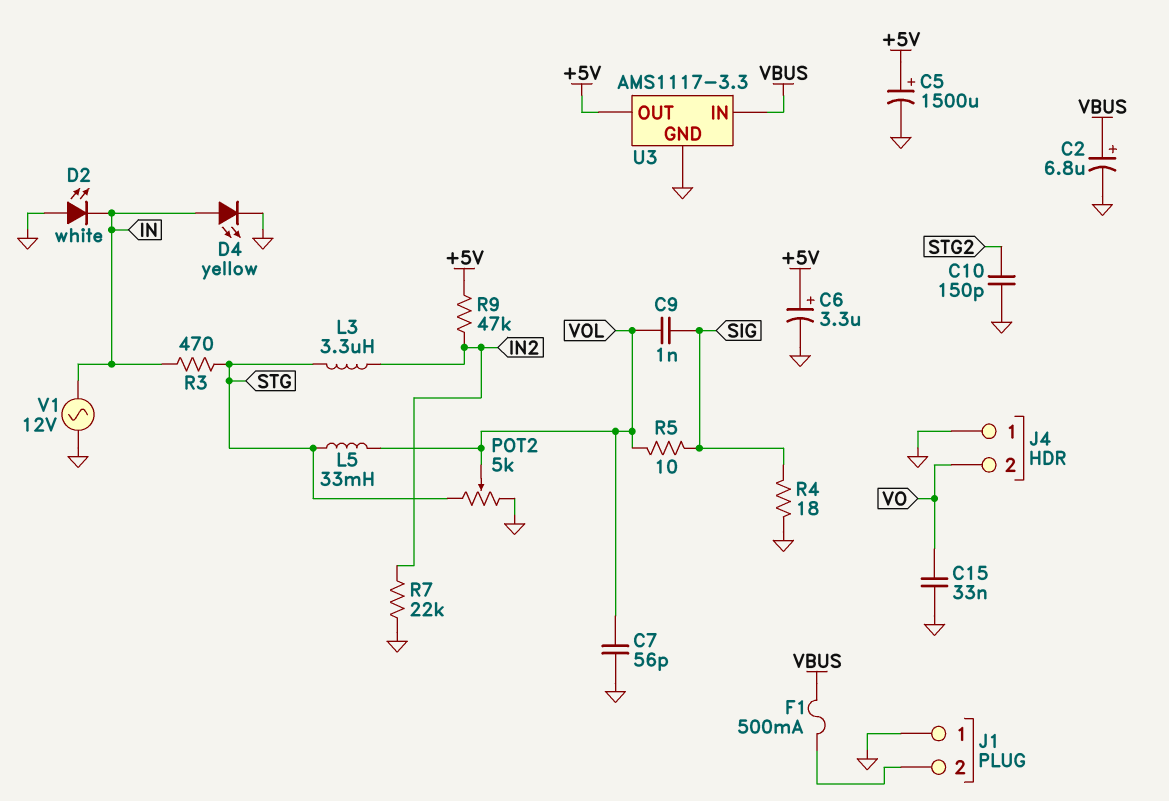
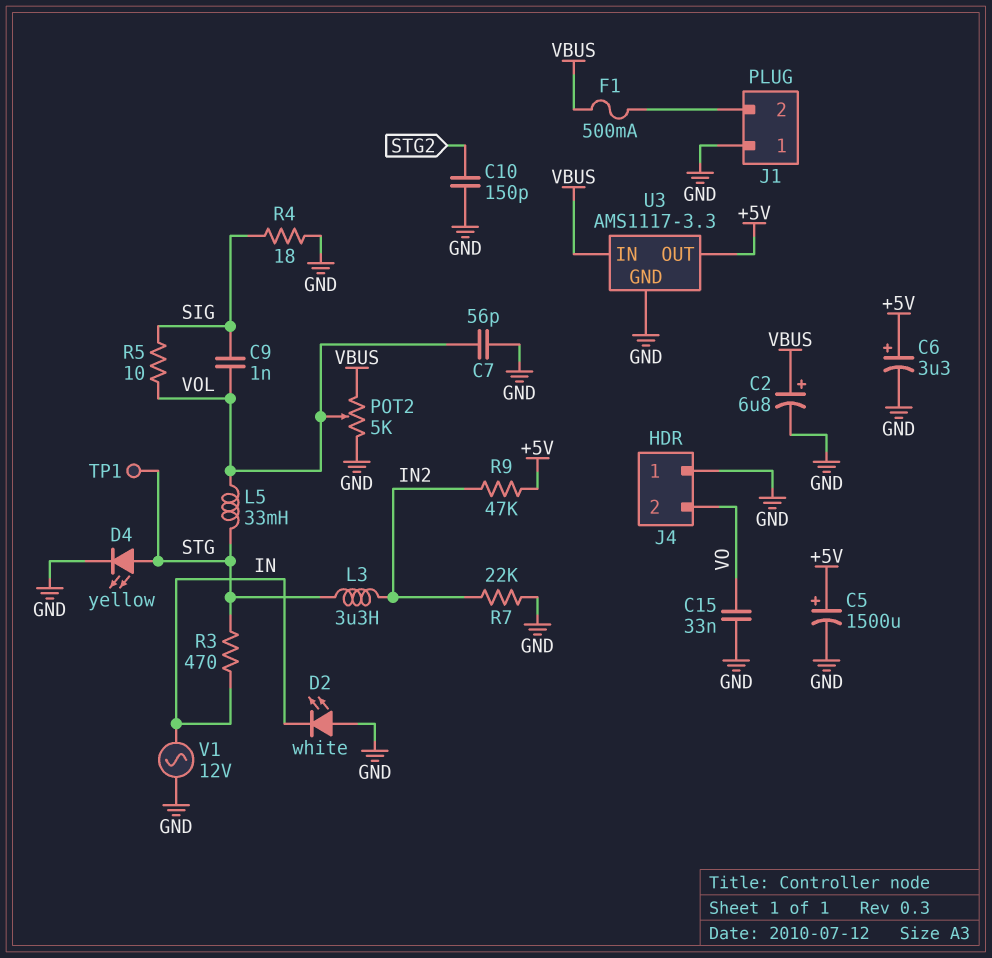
D4: LED yellow (A IN, K GND) -> LED yellow (A STG, K GND)
POT2: 5k (GND, STG, wiper VOL) -> 5k (GND, VBUS, wiper VOL)
TP1: none -> test point (STG)

